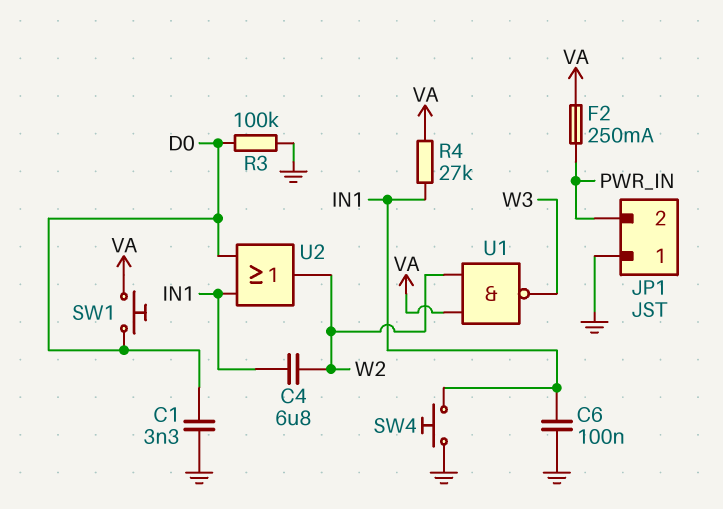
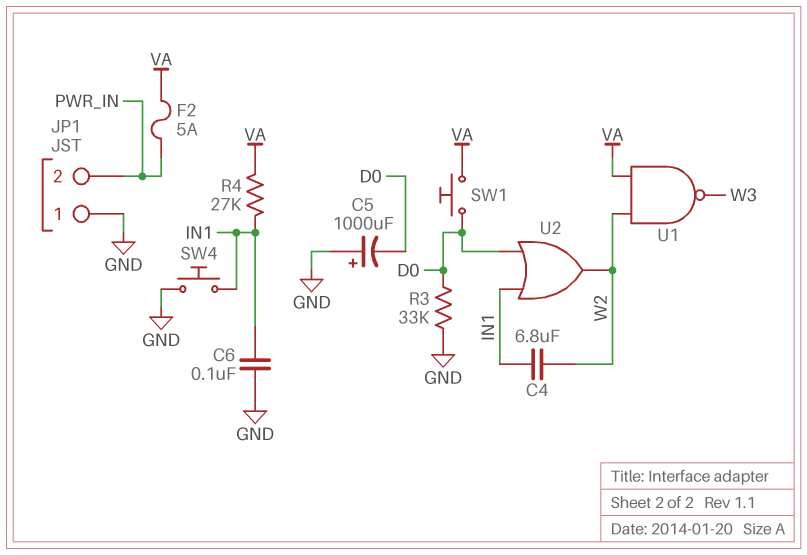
C1: 3.3nF (D0, GND) -> none
C5: none -> 1000uF (plus GND, minus D0)
F2: 250mA (PWR_IN, VA) -> 5A (PWR_IN, VA)
R3: 100k (D0, GND) -> 33k (D0, GND)

